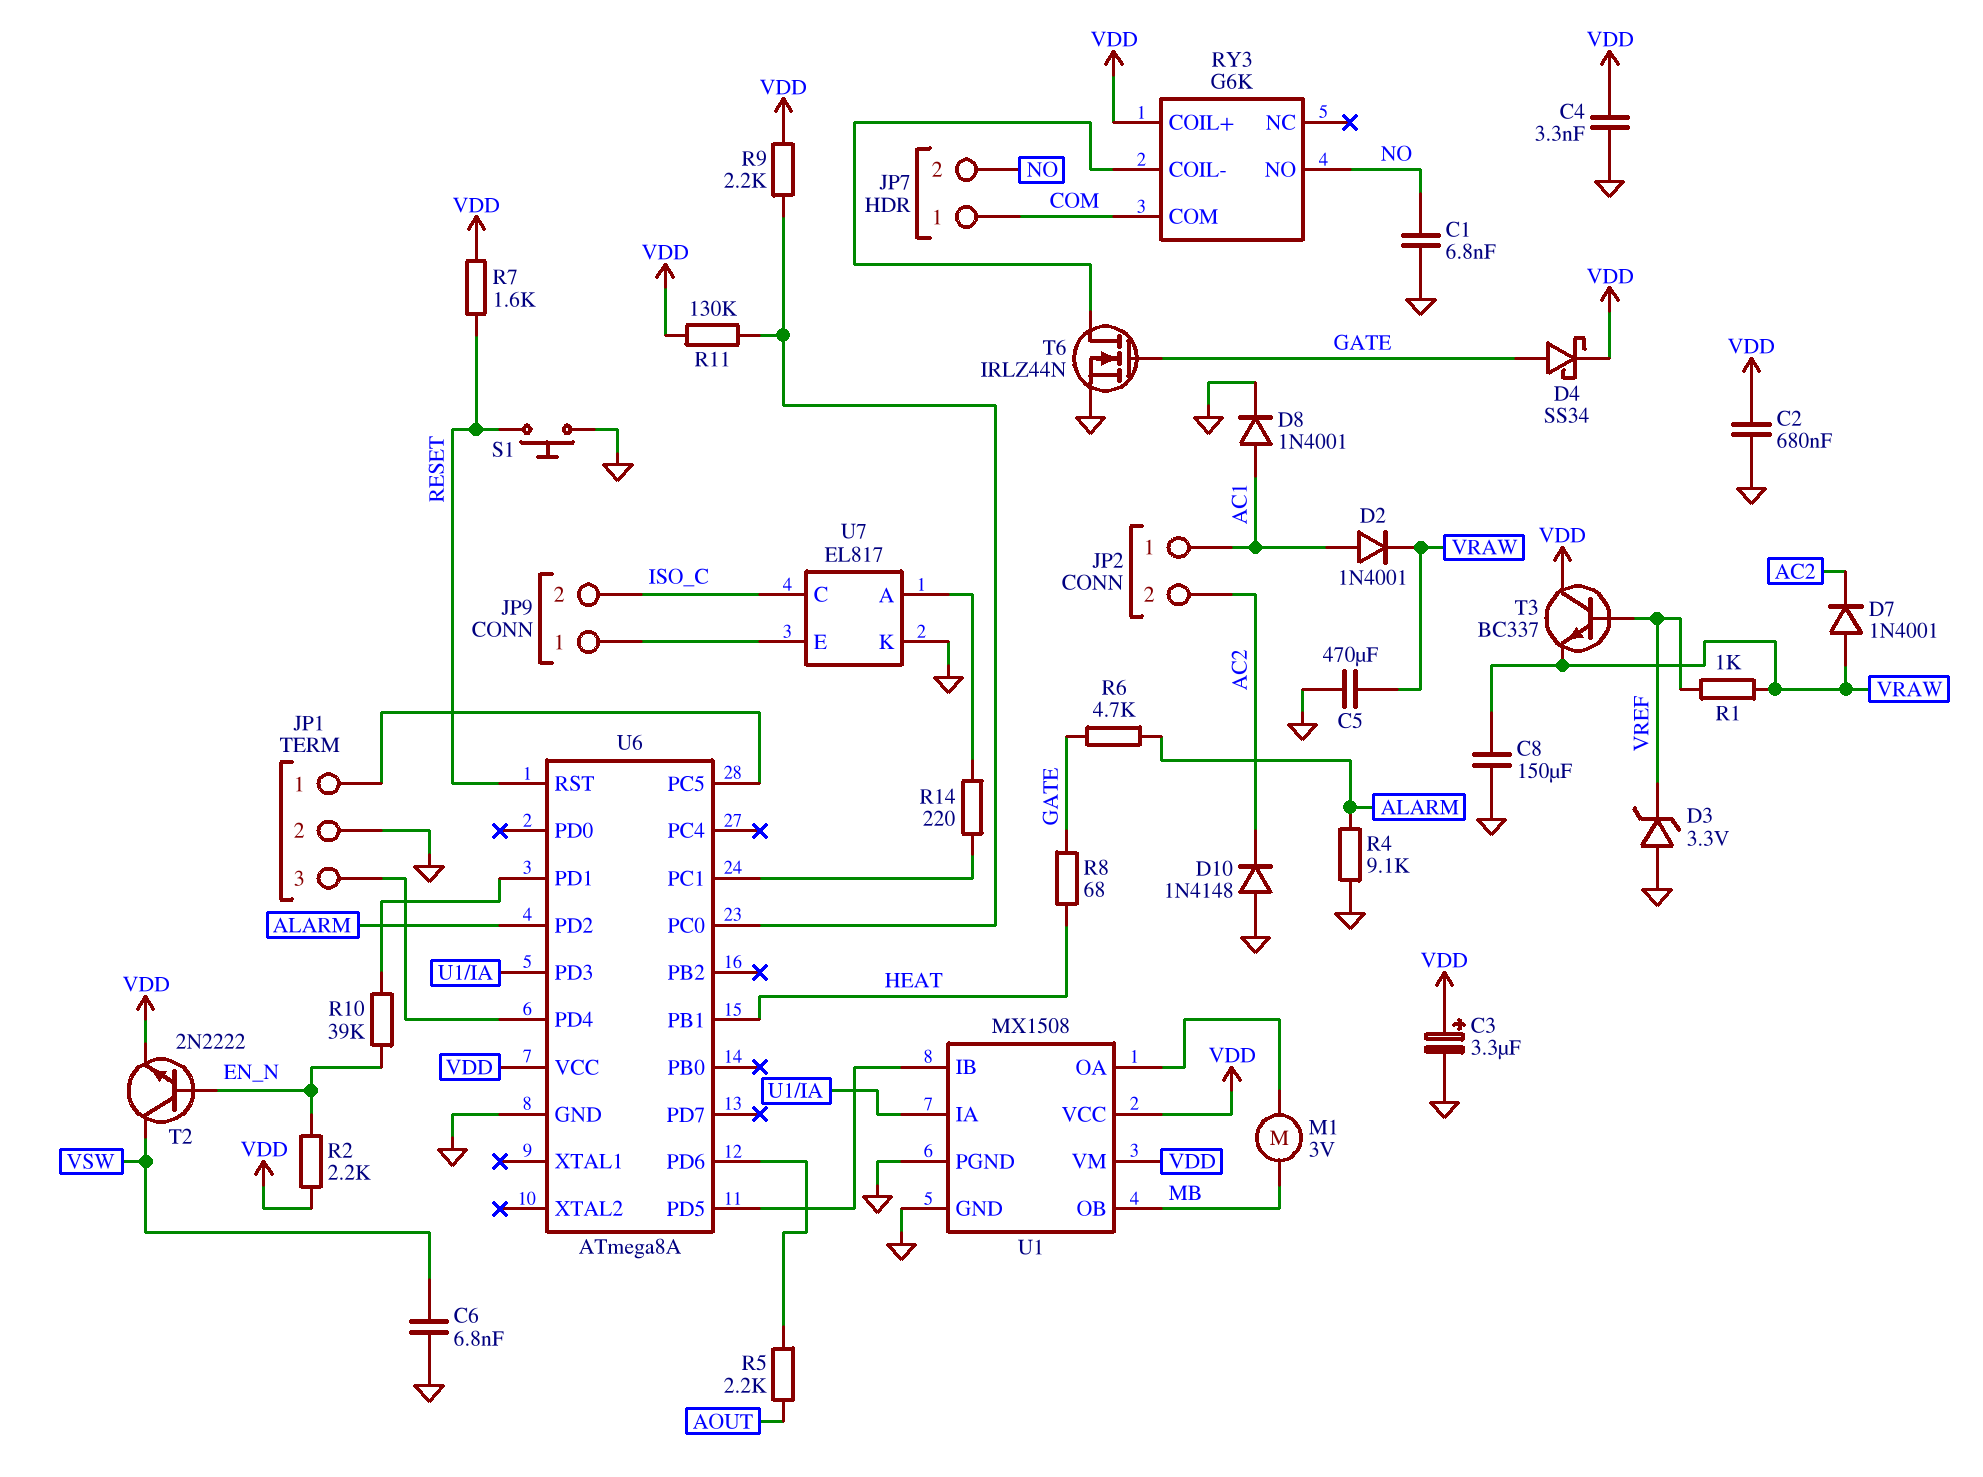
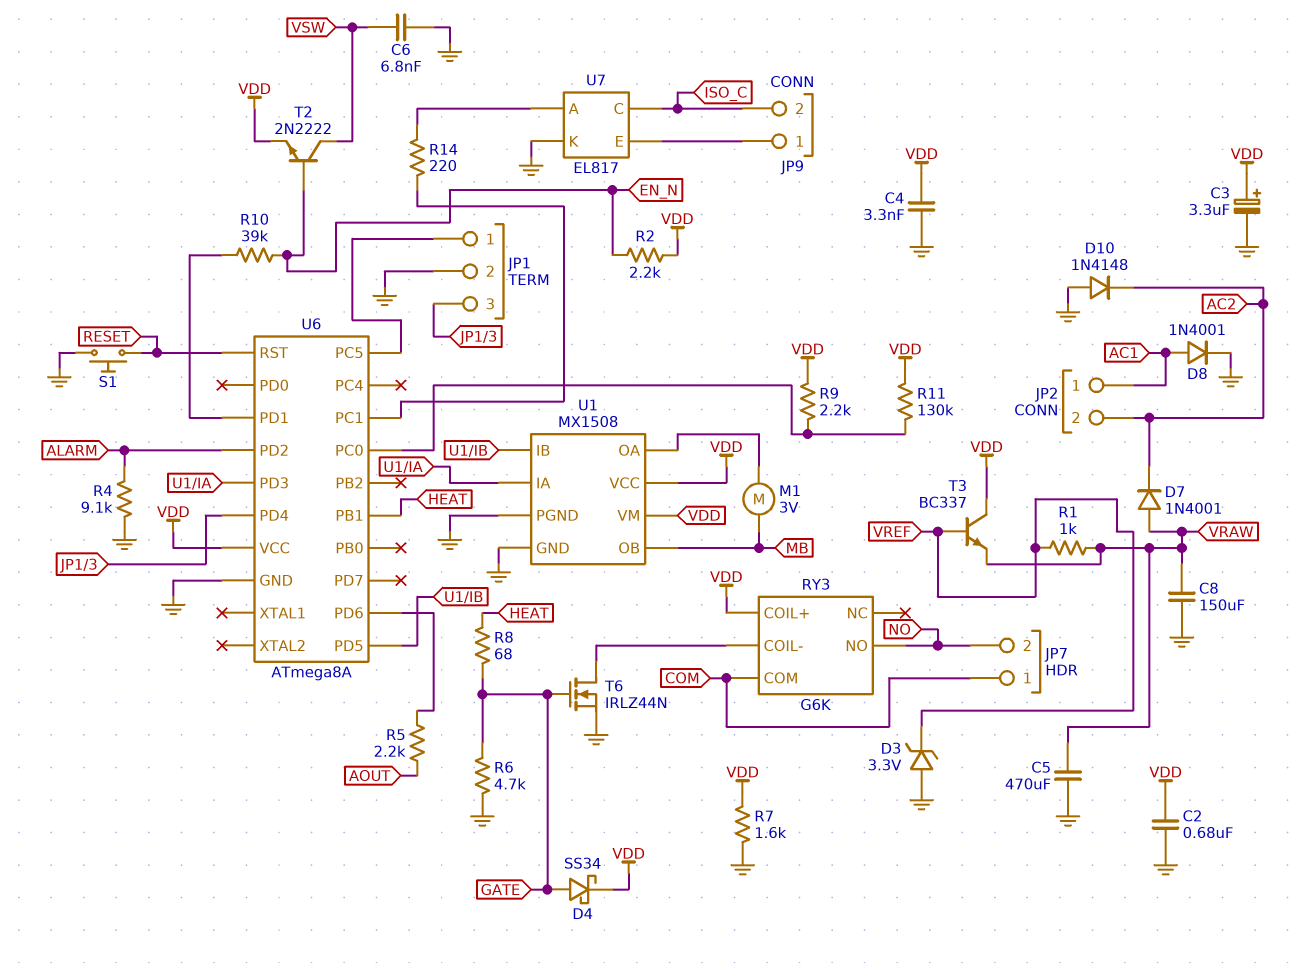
C1: 6.8nF (GND, NO) -> none
D2: diode 1N4001 (A AC1, K VRAW) -> none
R6: 4.7k (ALARM, GATE) -> 4.7k (GATE, GND)
R7: 1.6k (RESET, VDD) -> 1.6k (GND, VDD)

